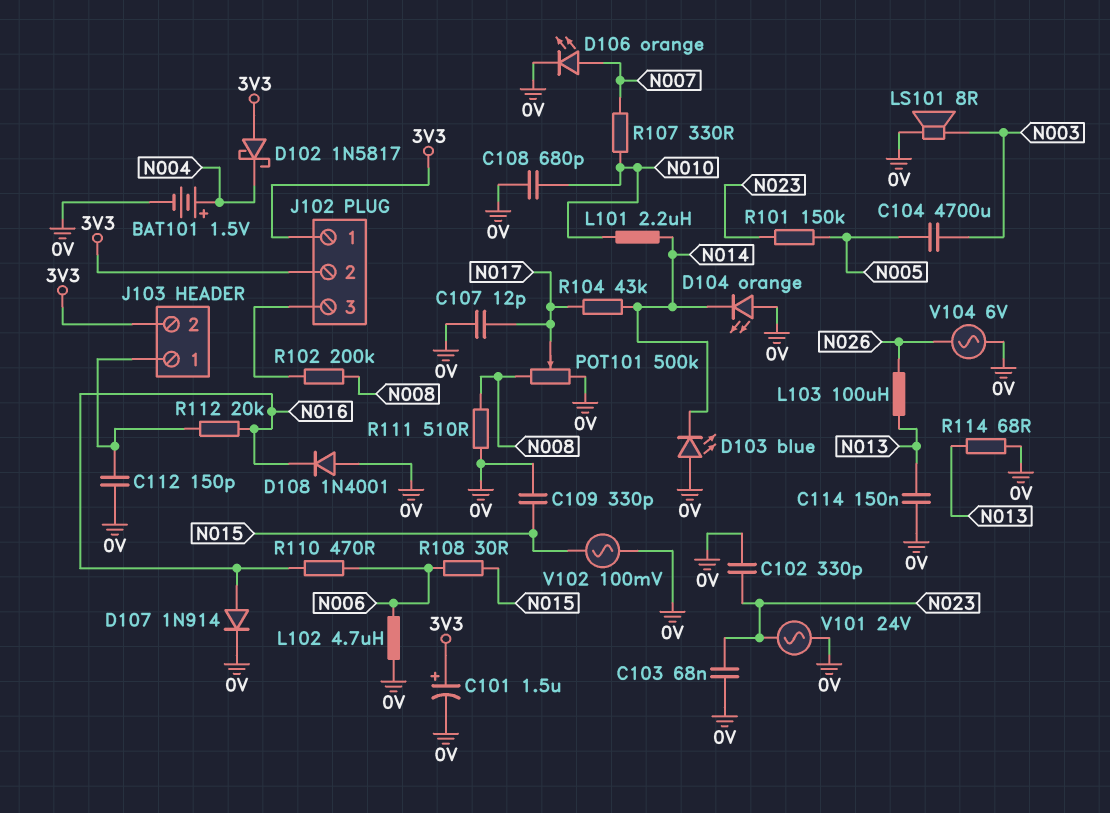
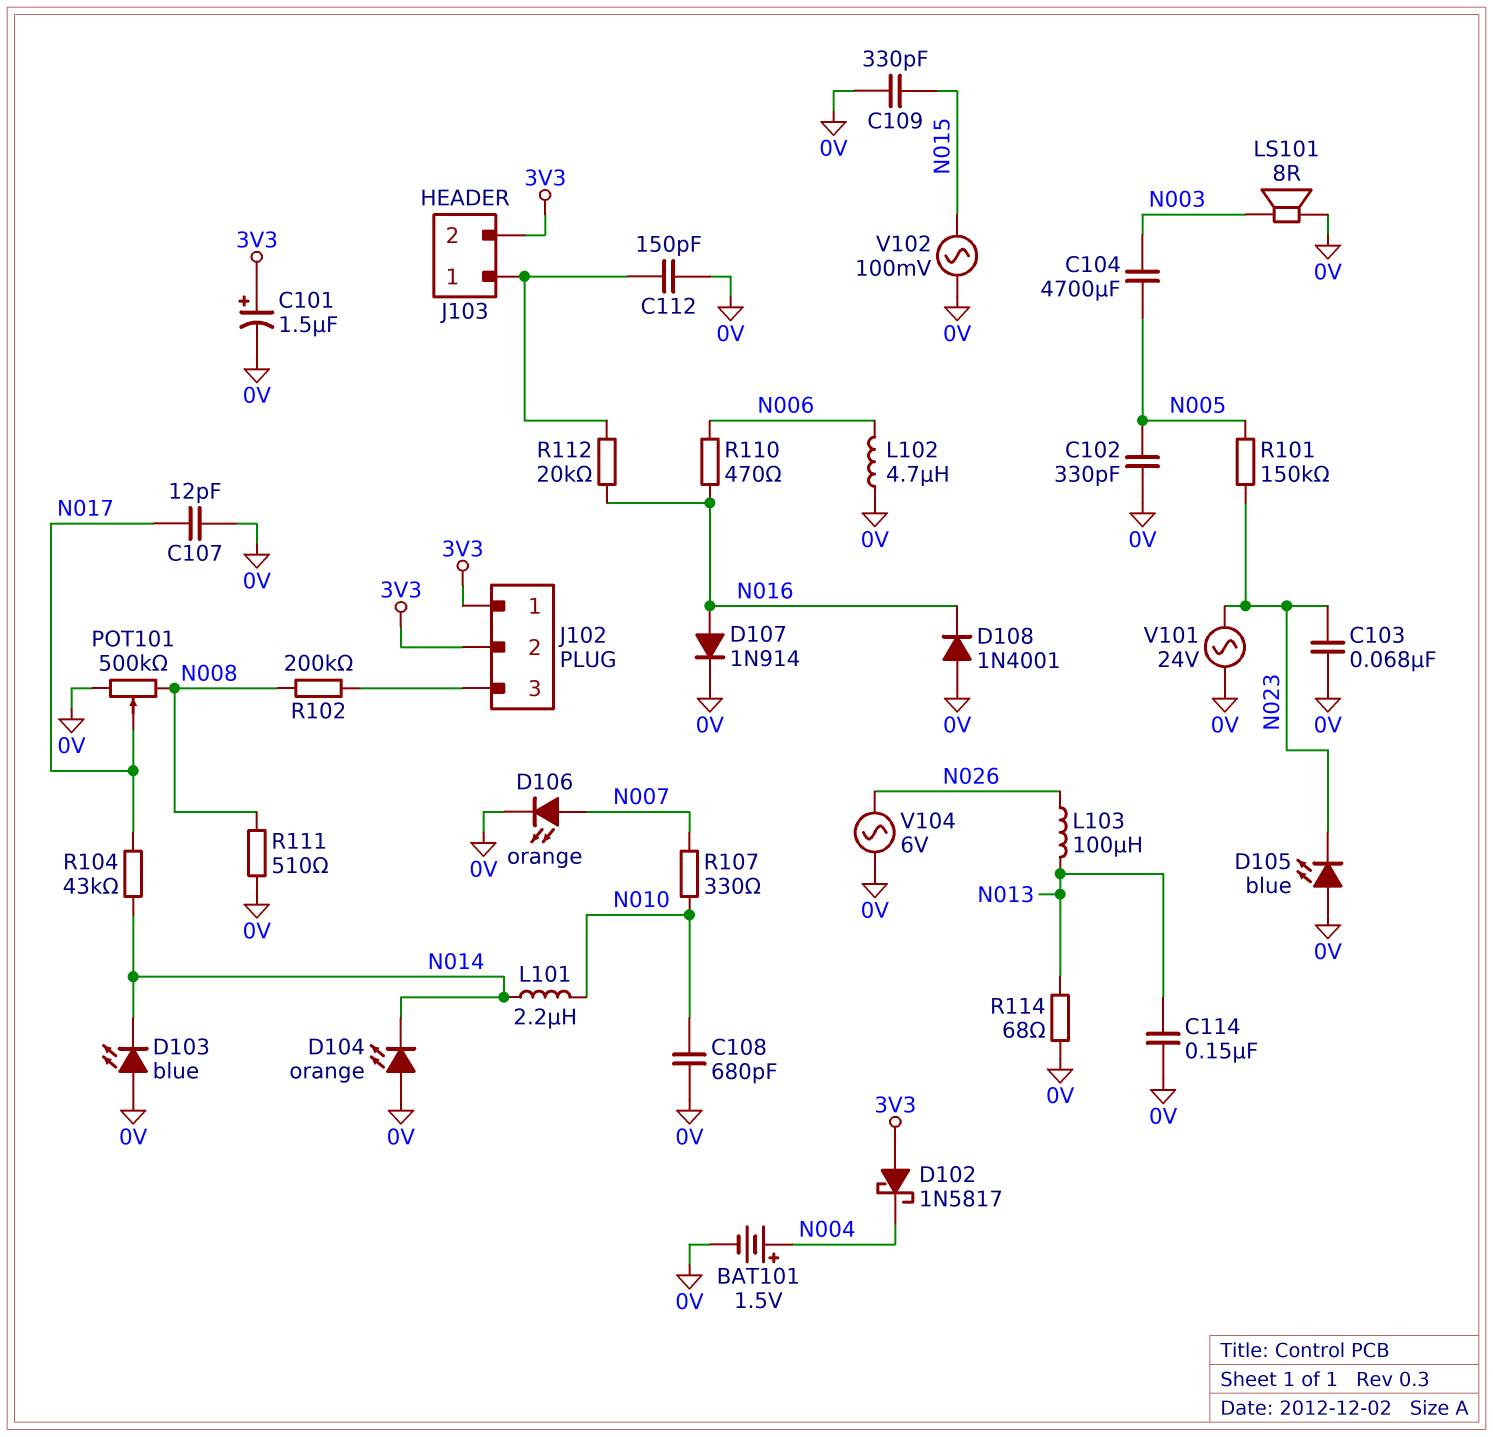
C102: 330pF (0V, N023) -> 330pF (0V, N005)
D105: none -> LED blue (A 0V, K N023)
R108: 30 (N006, N015) -> none

